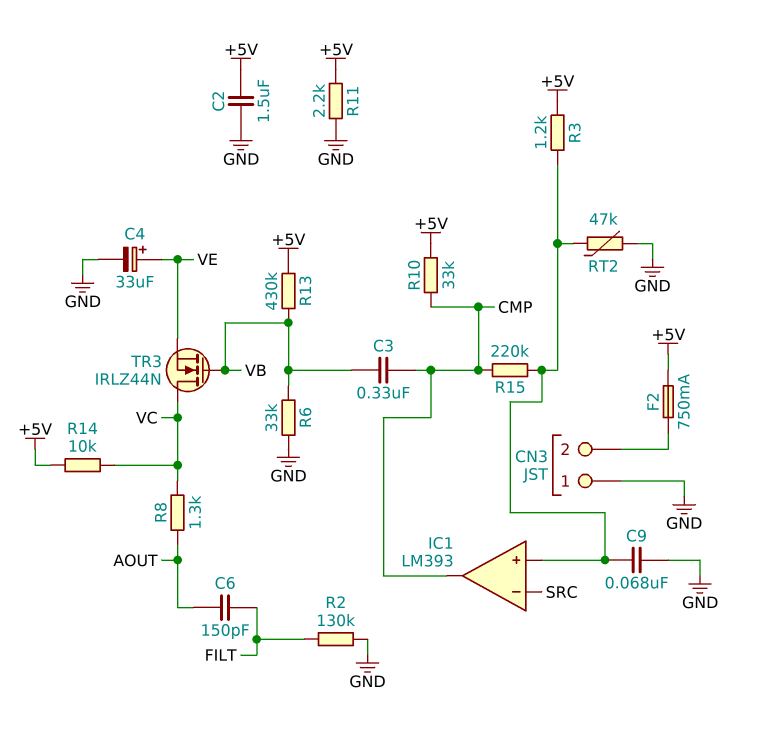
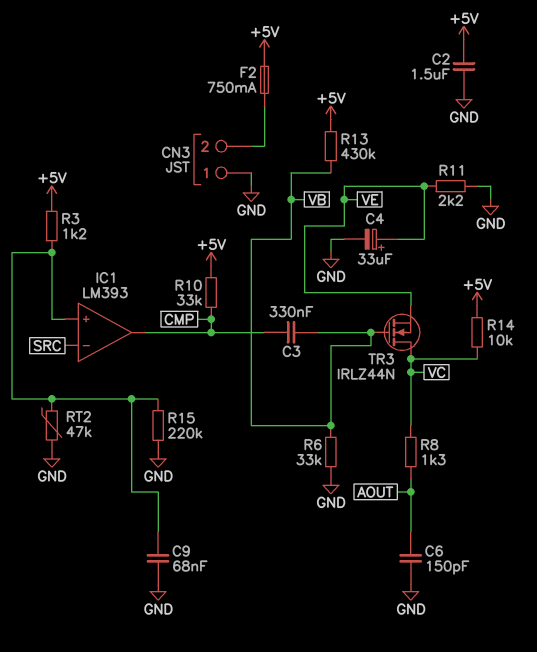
C6: 150pF (AOUT, FILT) -> 150pF (AOUT, GND)
R2: 130k (FILT, GND) -> none
R11: 2.2k (+5V, GND) -> 2.2k (GND, VE)
R15: 220k (CMP, IC1/in+) -> 220k (GND, IC1/in+)

